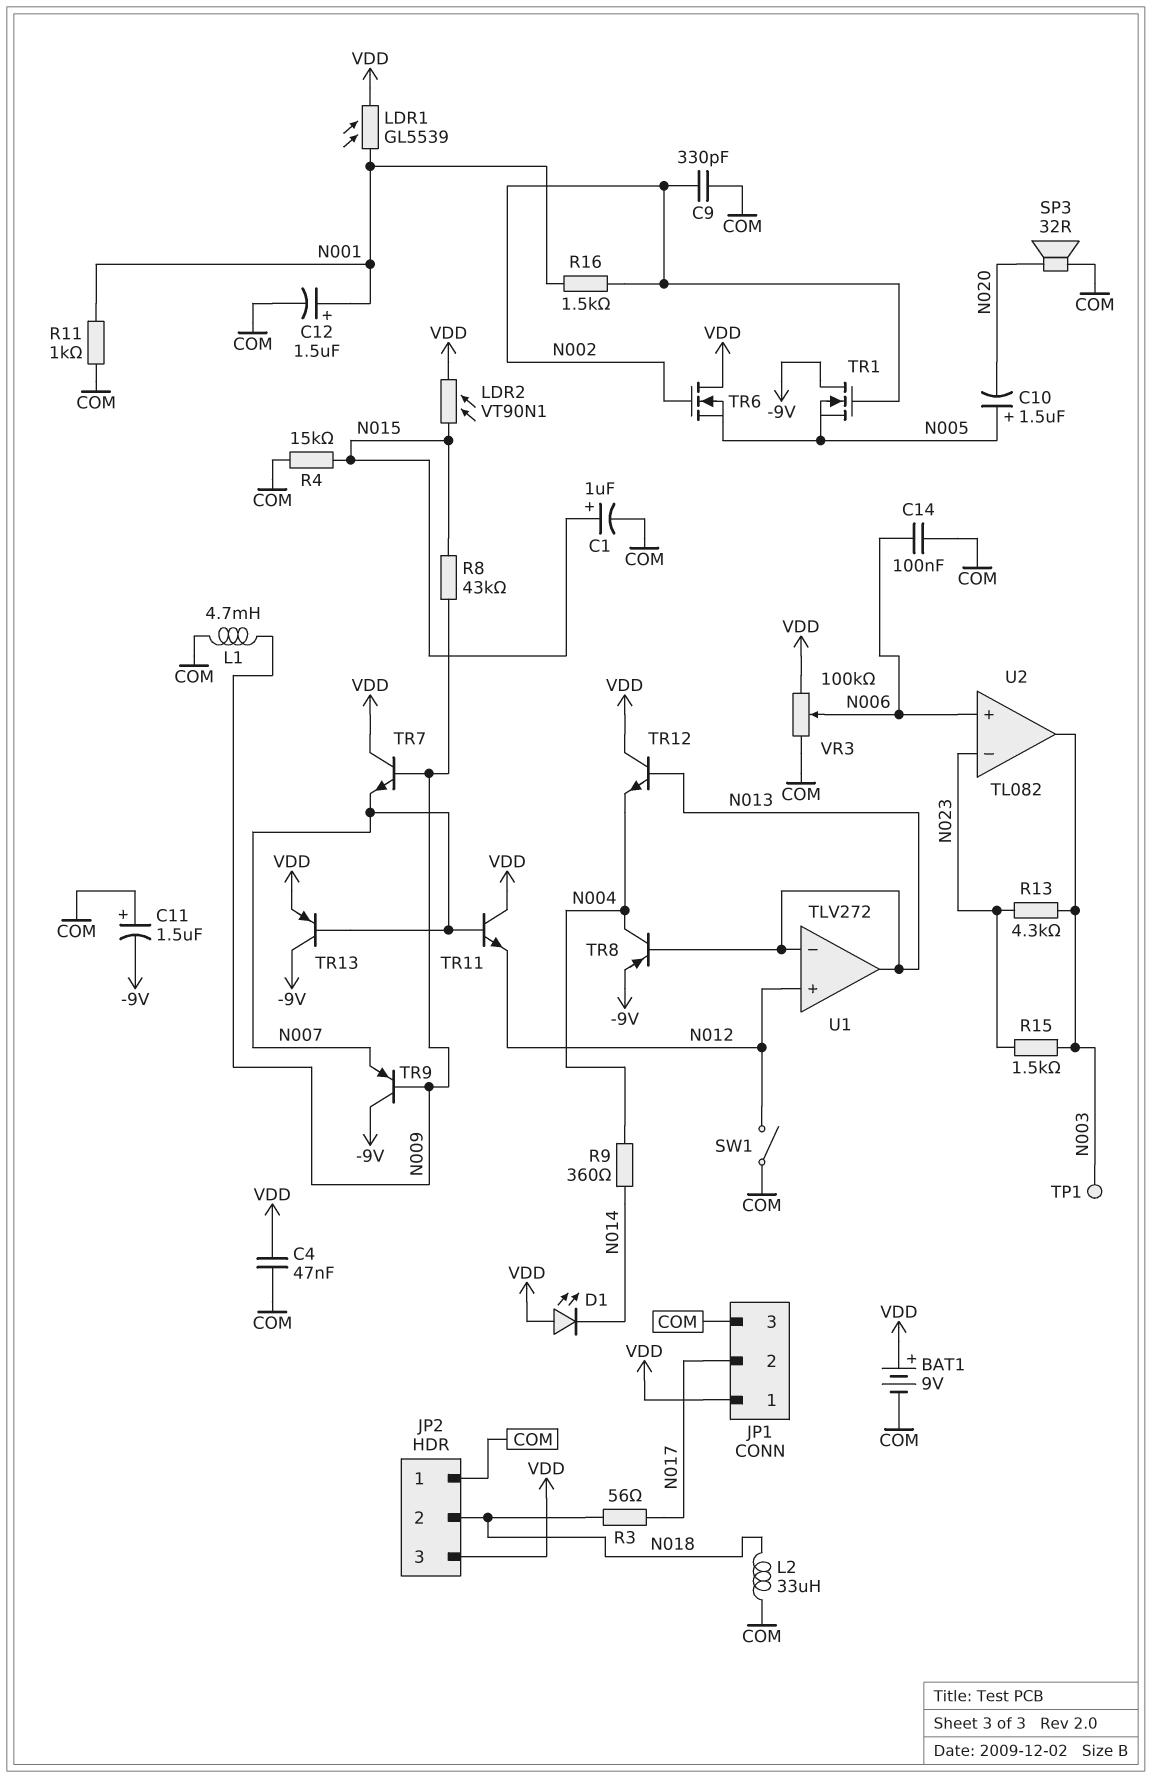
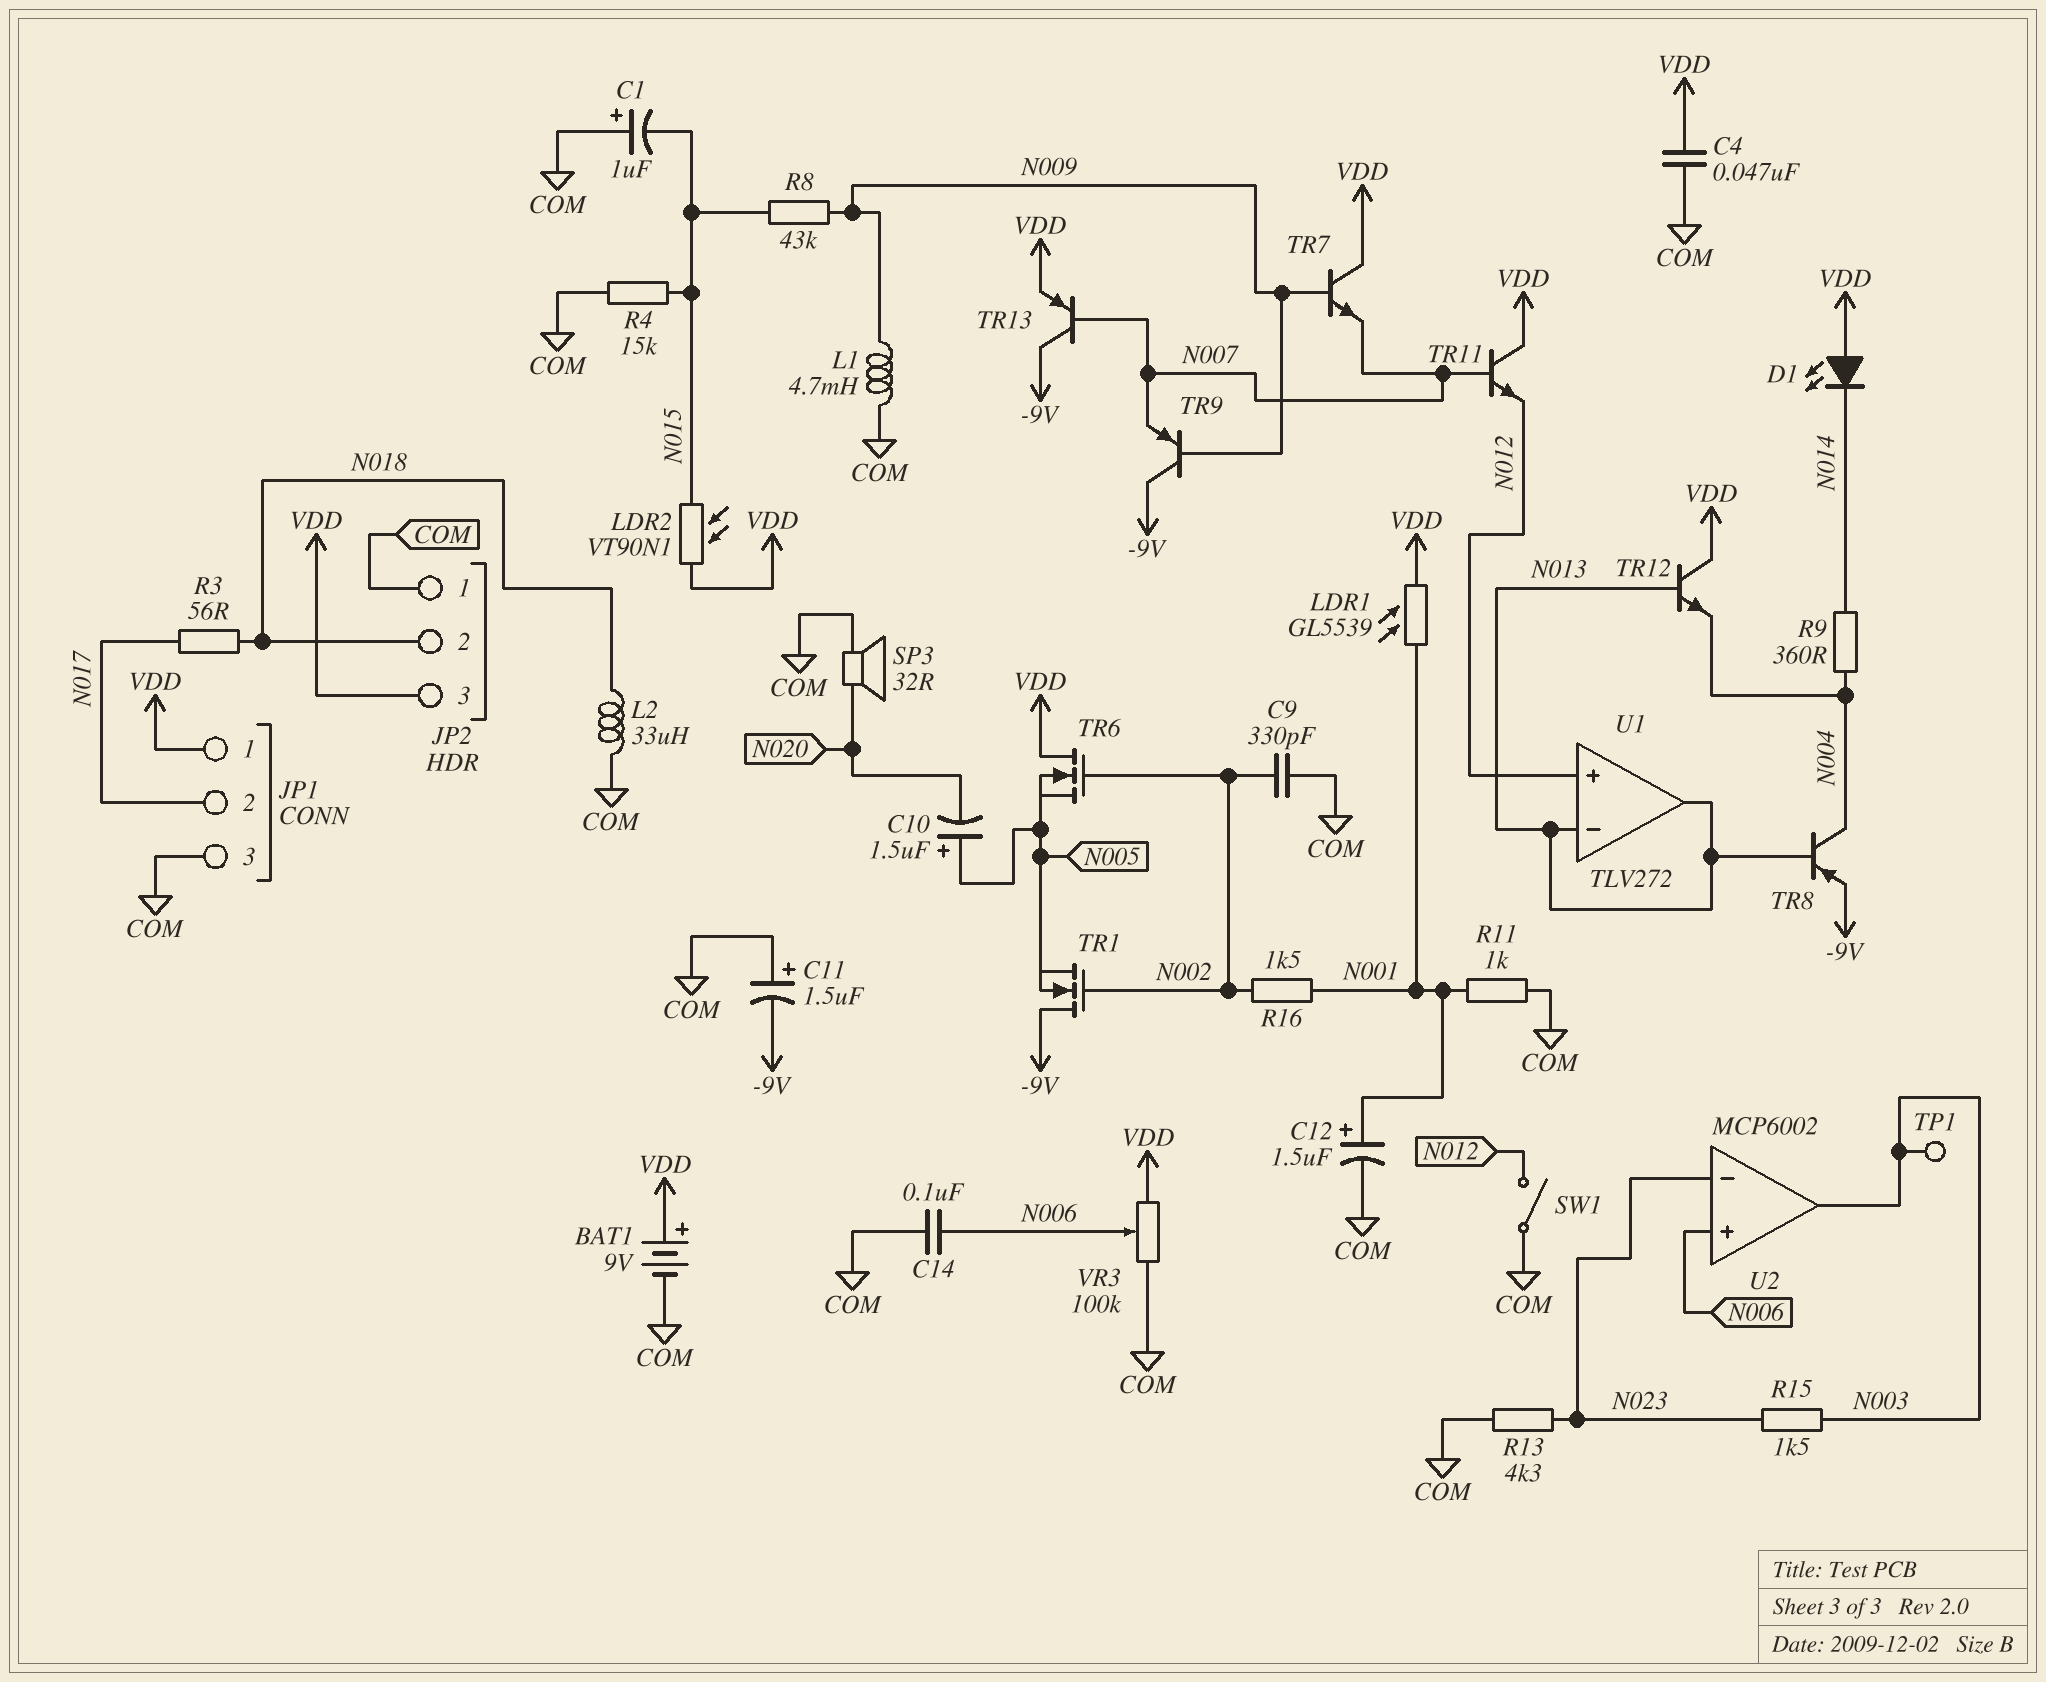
C1: 1uF (plus N015, minus COM) -> 1uF (plus COM, minus N015)
R13: 4.3k (N003, N023) -> 4.3k (COM, N023)
U2: TL082 -> MCP6002

